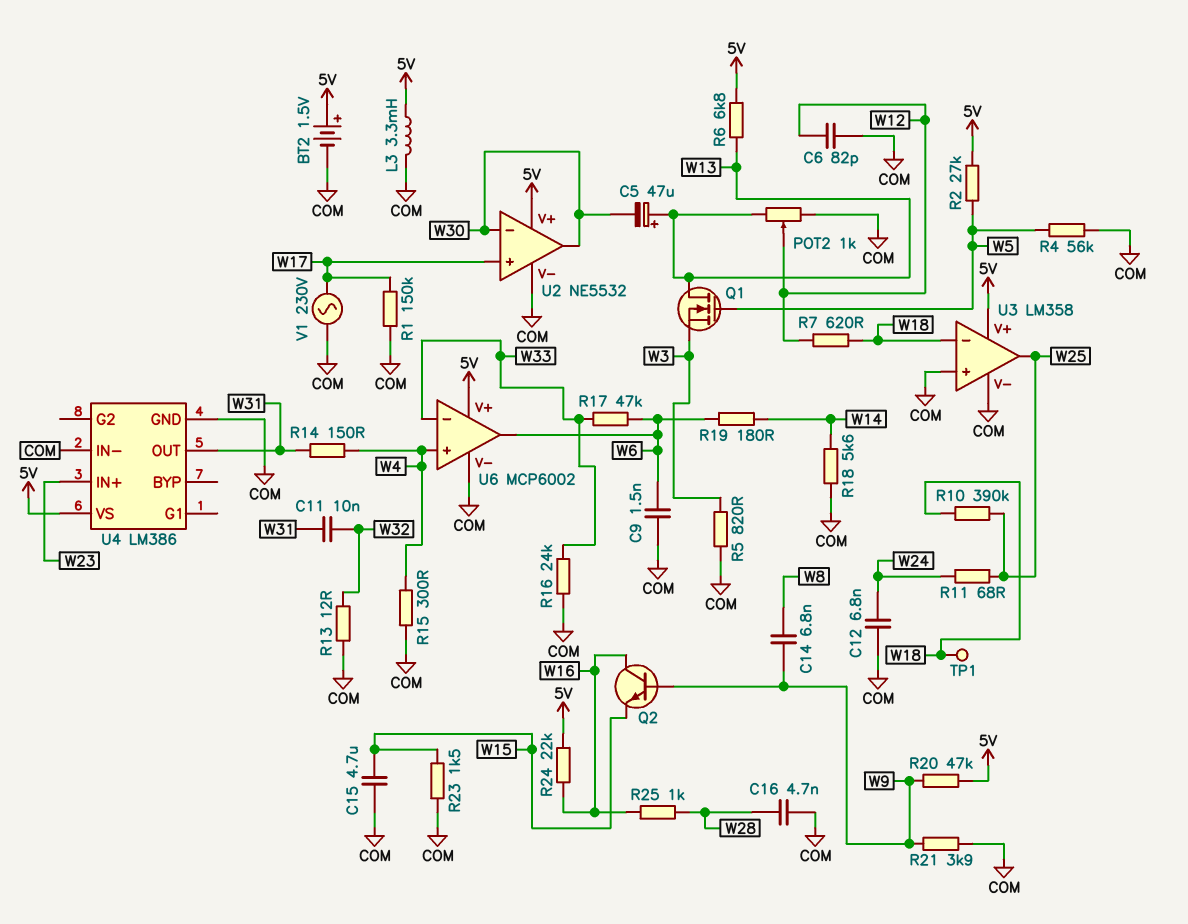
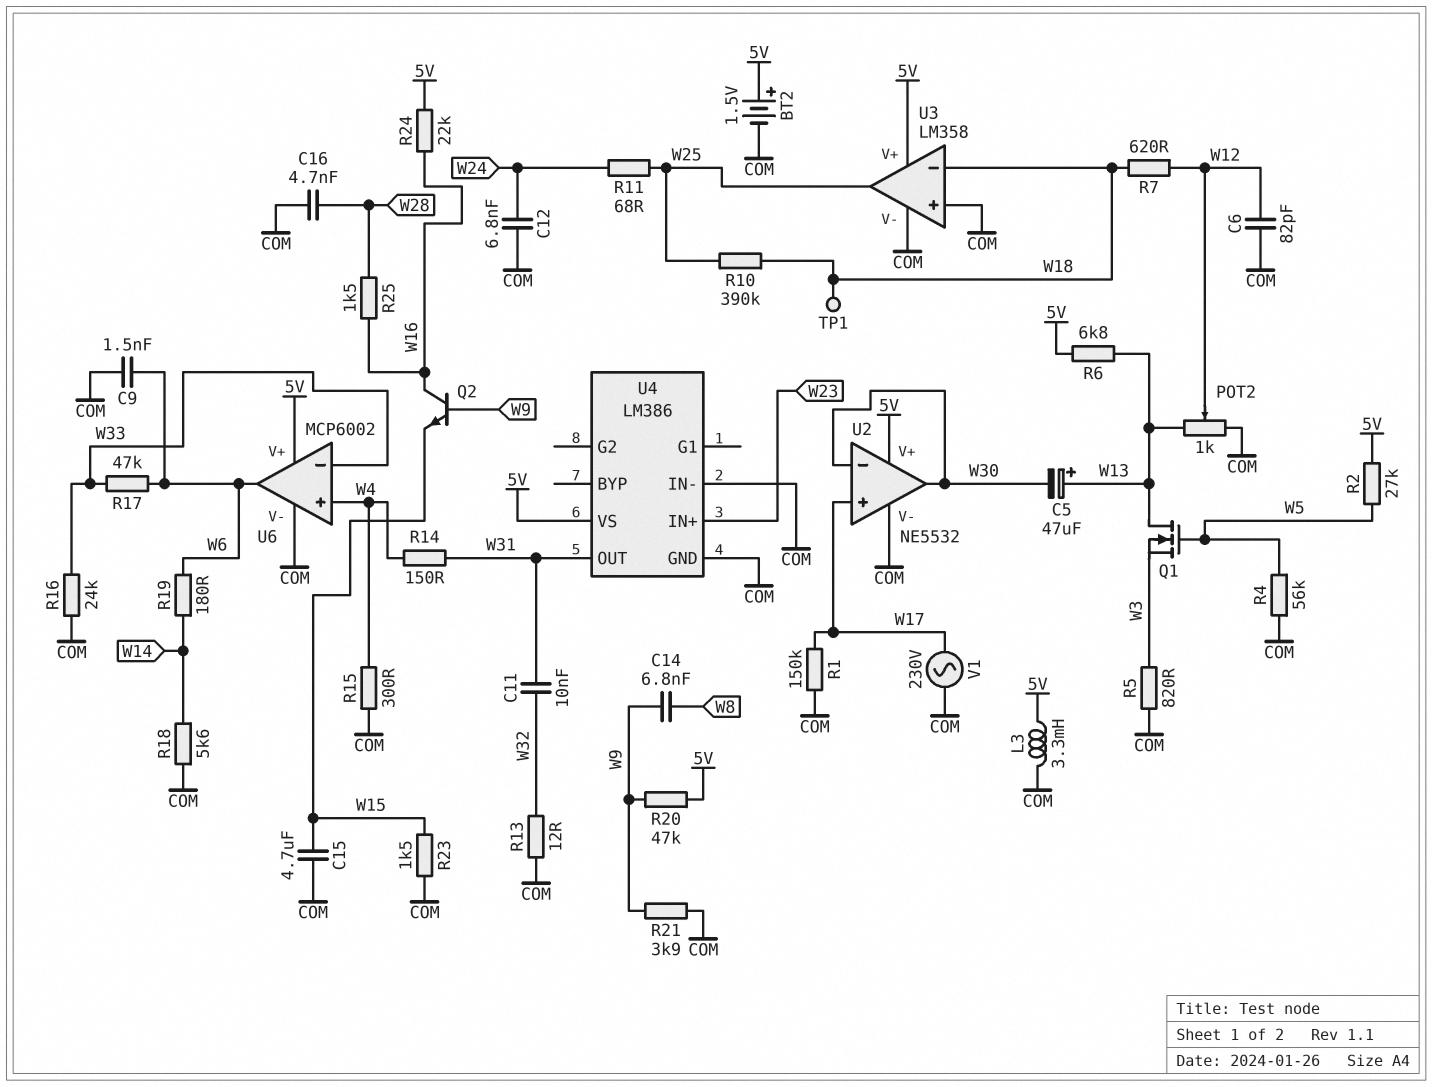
R25: 1k (W16, W28) -> 1.5k (W16, W28)

